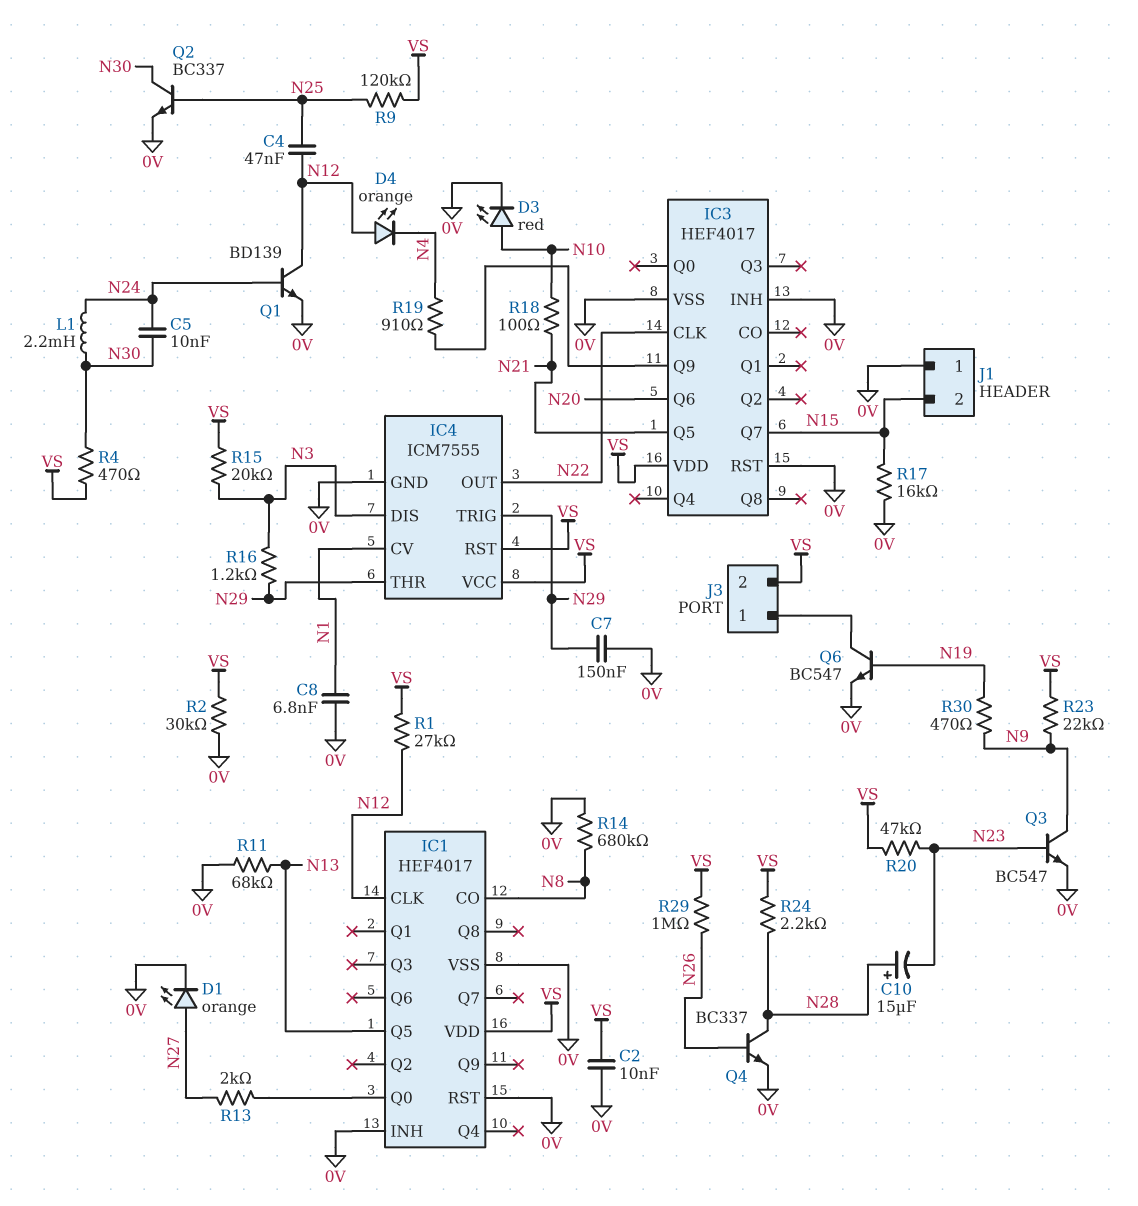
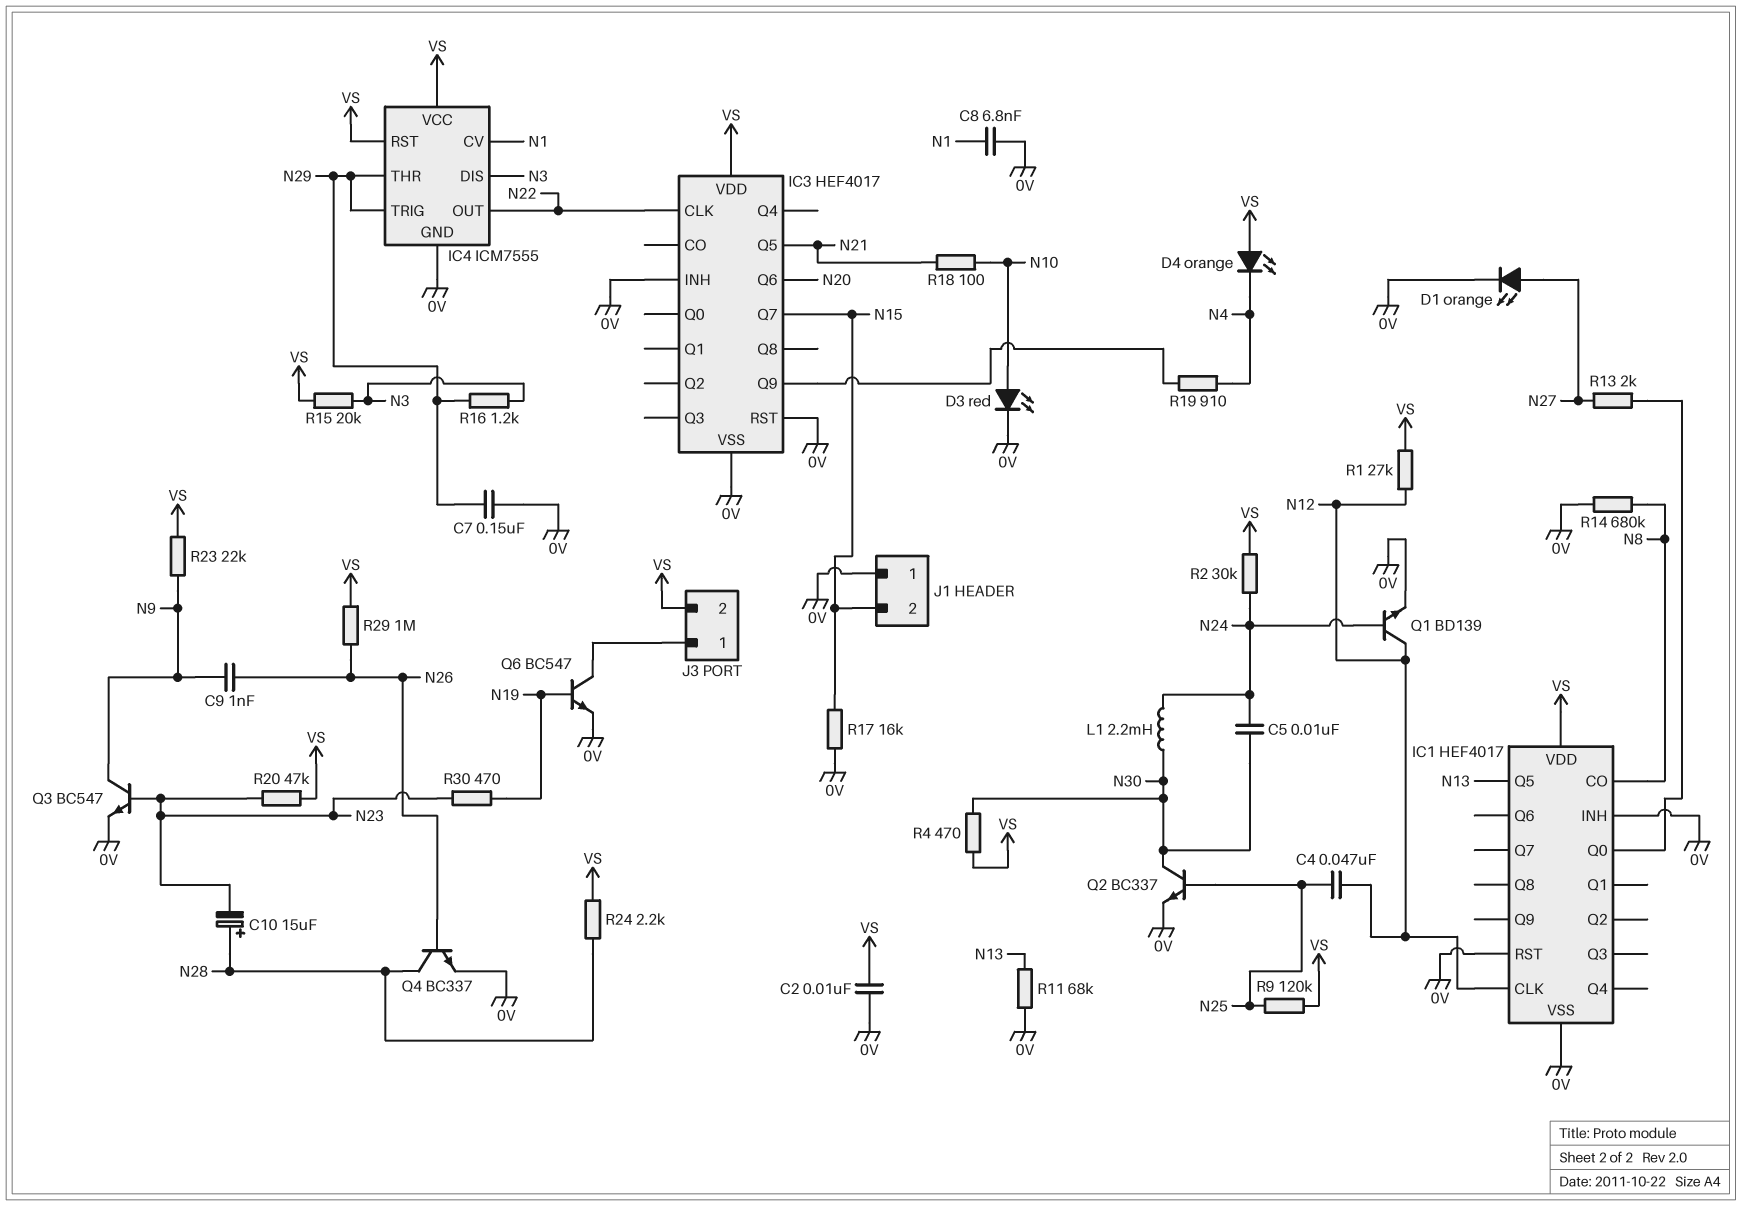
C9: none -> 1nF (N9, N26)
D4: LED orange (A N12, K N4) -> LED orange (A VS, K N4)
R2: 30k (0V, VS) -> 30k (N24, VS)
R30: 470 (N9, N19) -> 470 (N19, N23)

